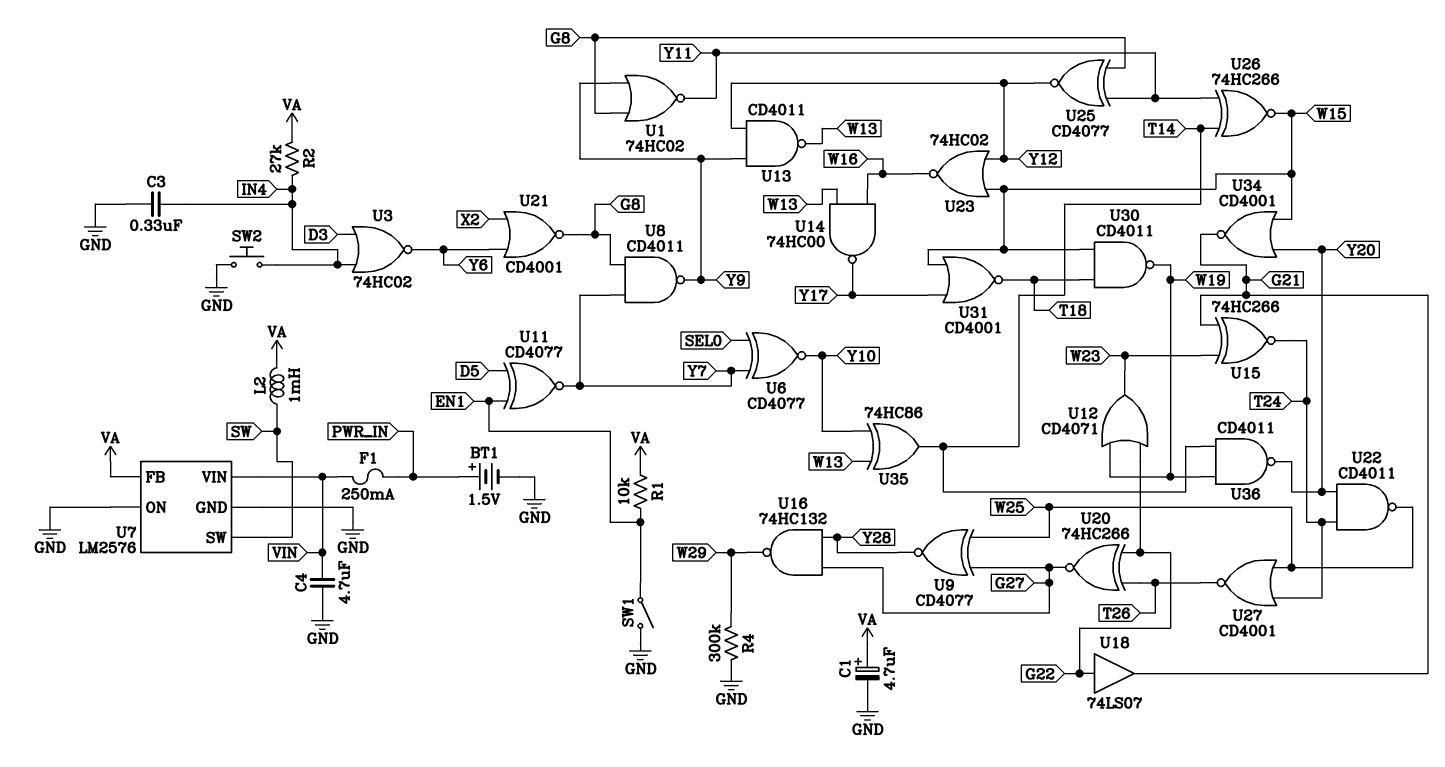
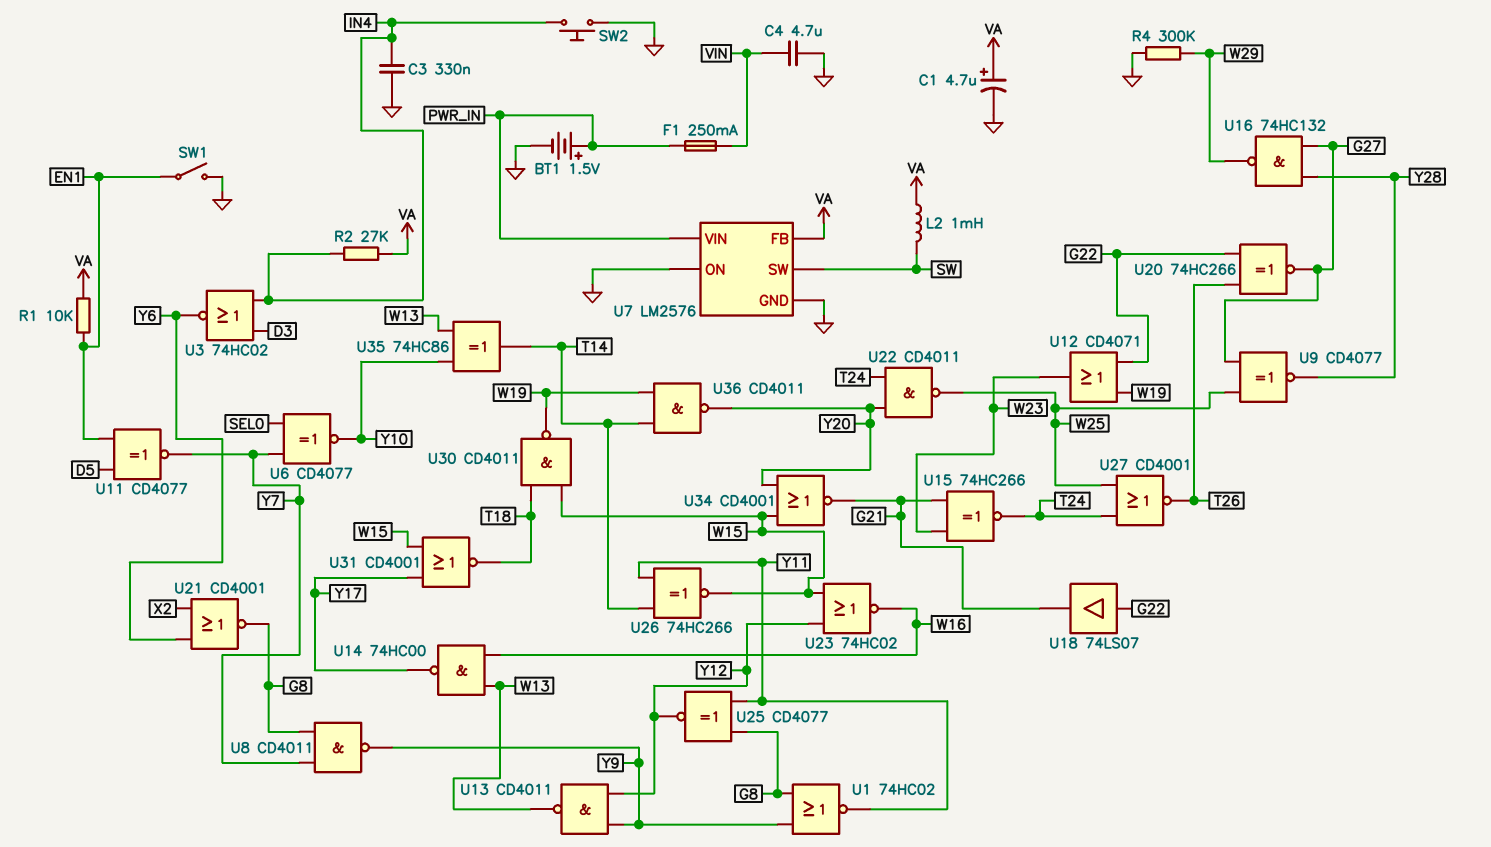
U7 pin VIN: VIN -> PWR_IN

